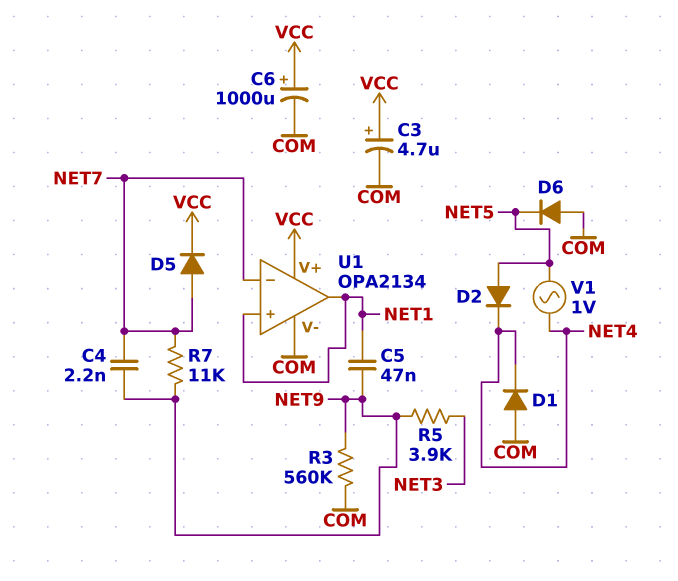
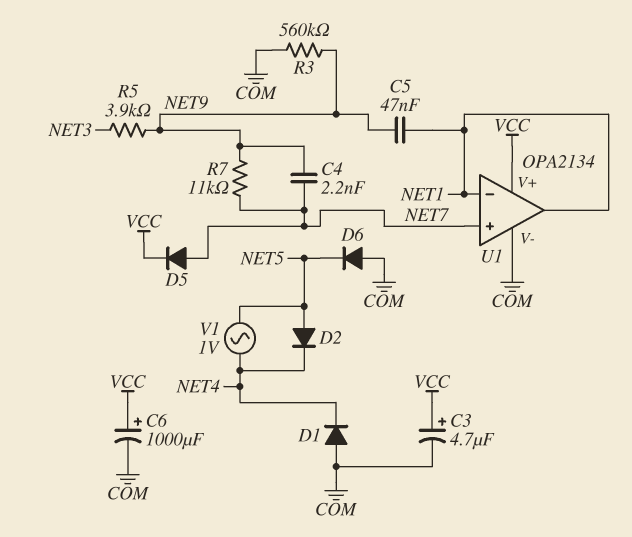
U1 pin in+: NET1 -> NET7
U1 pin in-: NET7 -> NET1

